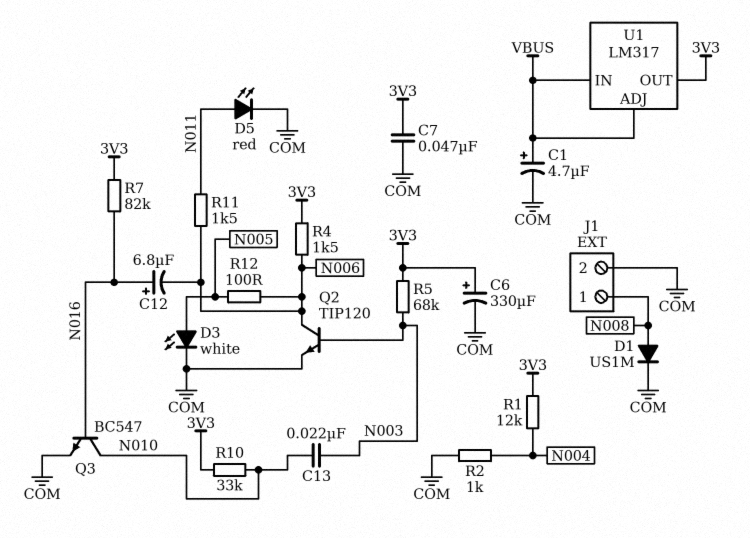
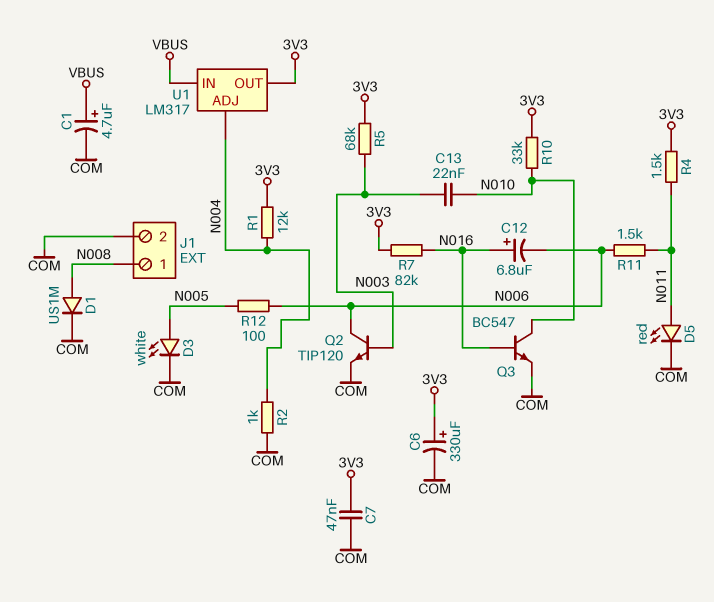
R4: 1.5k (3V3, N006) -> 1.5k (3V3, N011)
U1 pin ADJ: VBUS -> N004

